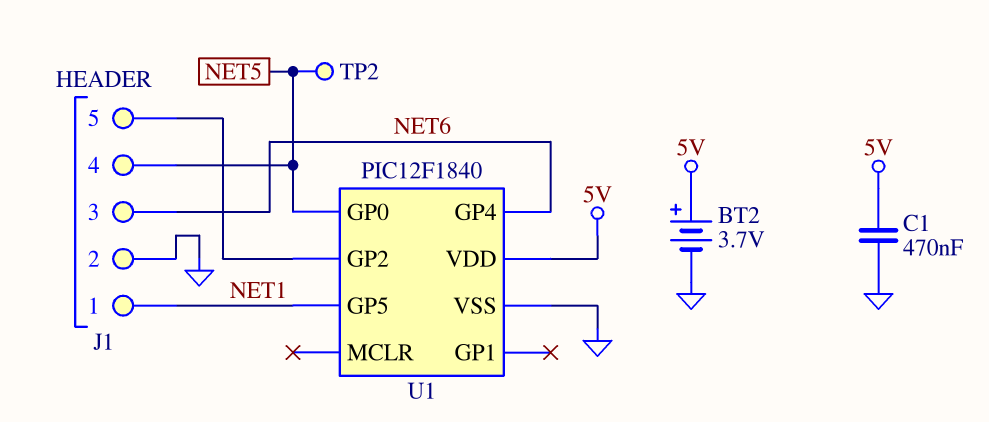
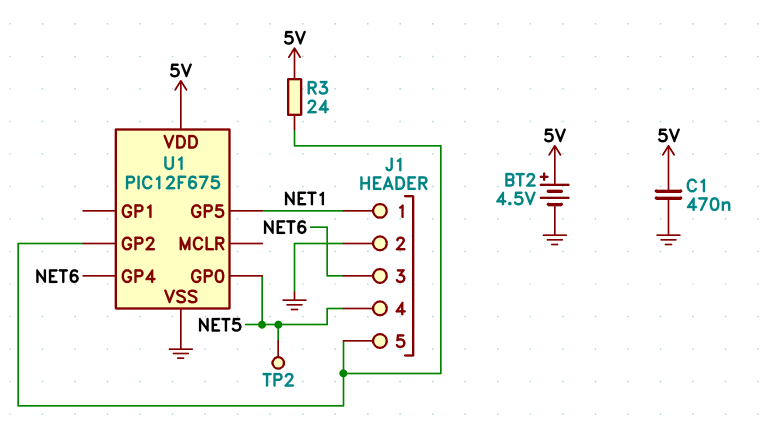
BT2: 3.7V (plus 5V, minus GND) -> 4.5V (plus 5V, minus GND)
R3: none -> 24 (5V, J1/5)
U1: PIC12F1840 -> PIC12F675

